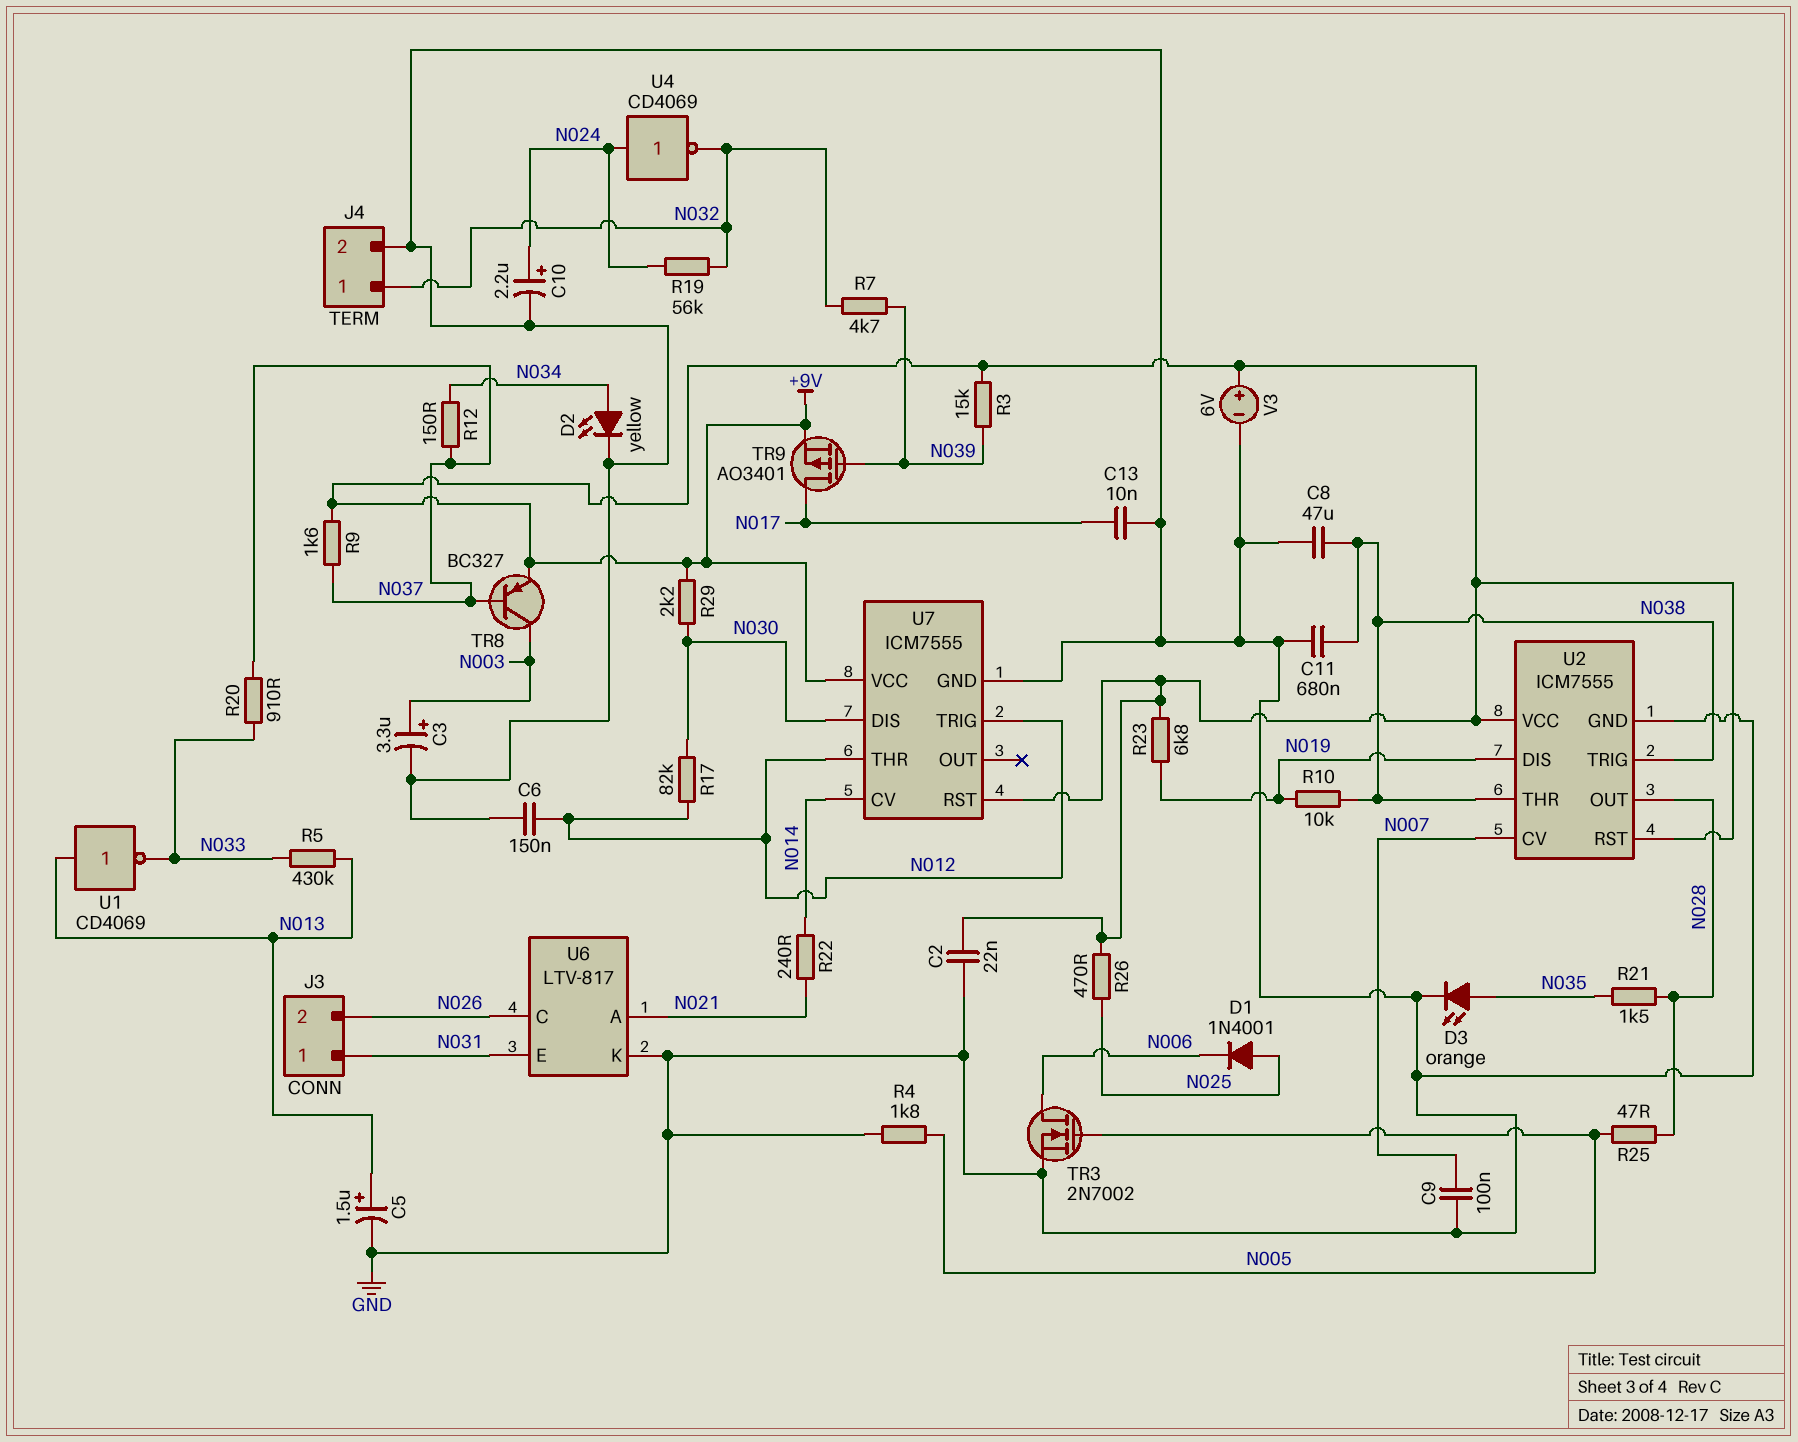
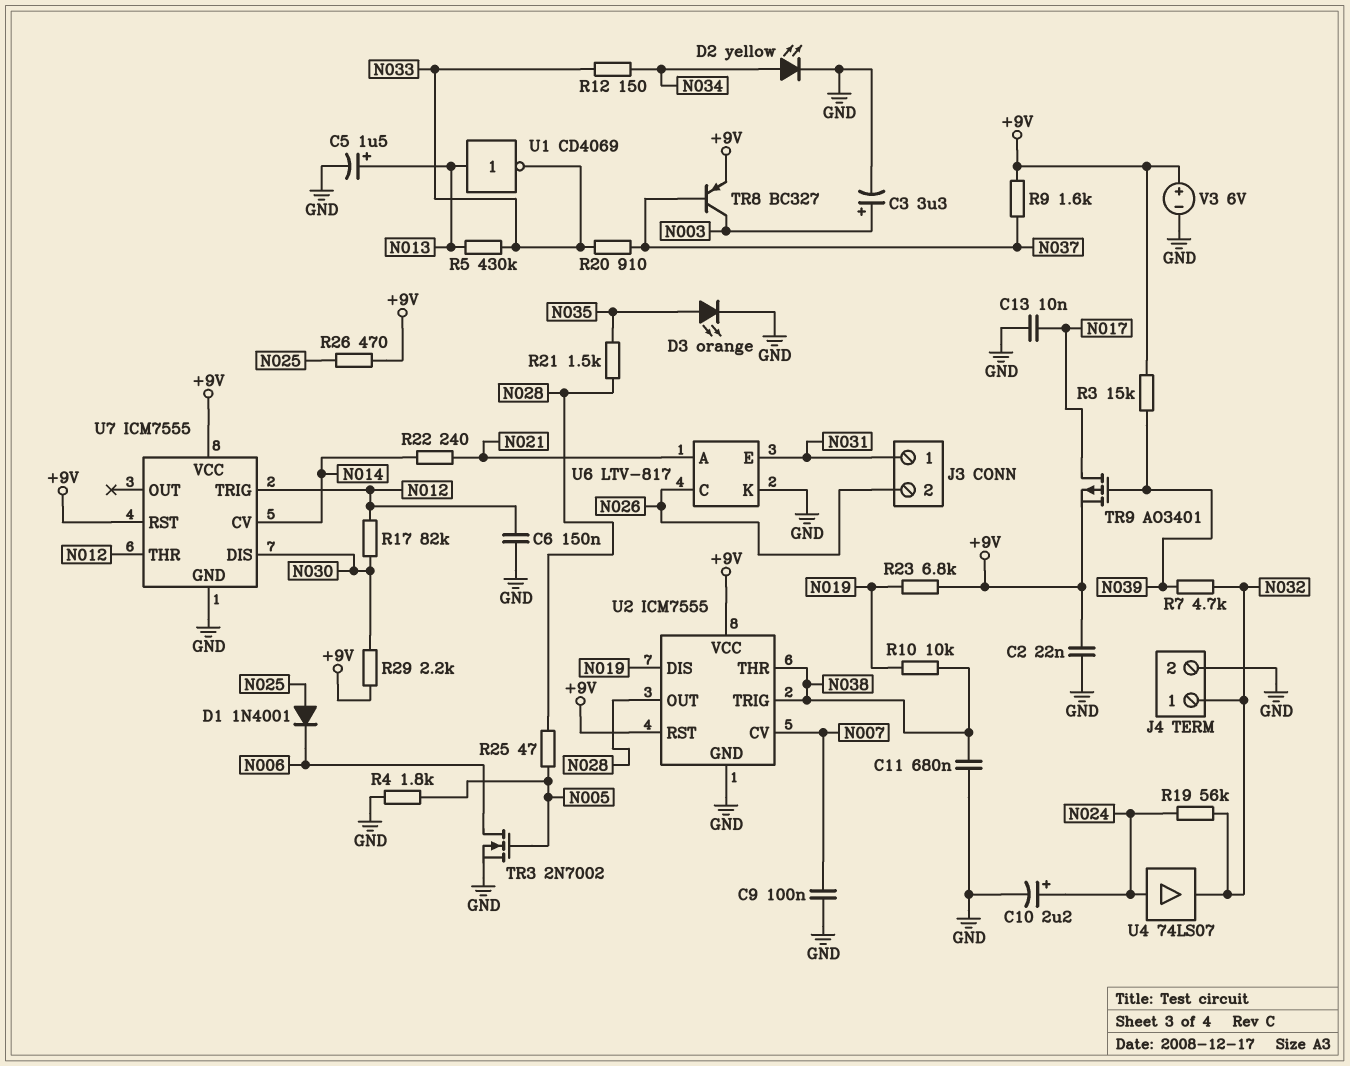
C8: 47uF (GND, N038) -> none
R12: 150 (N034, N037) -> 150 (N033, N034)
U4: NOT CD4069 (in N024, out N032) -> buffer 74LS07 (in N024, out N032)

